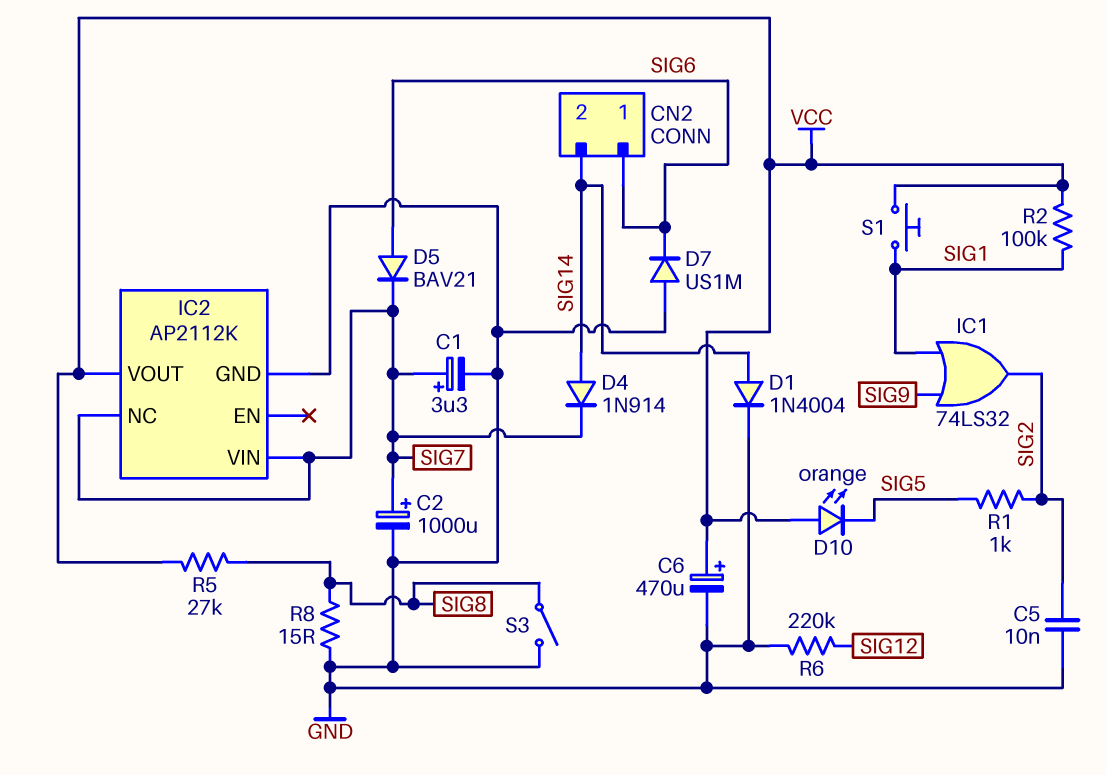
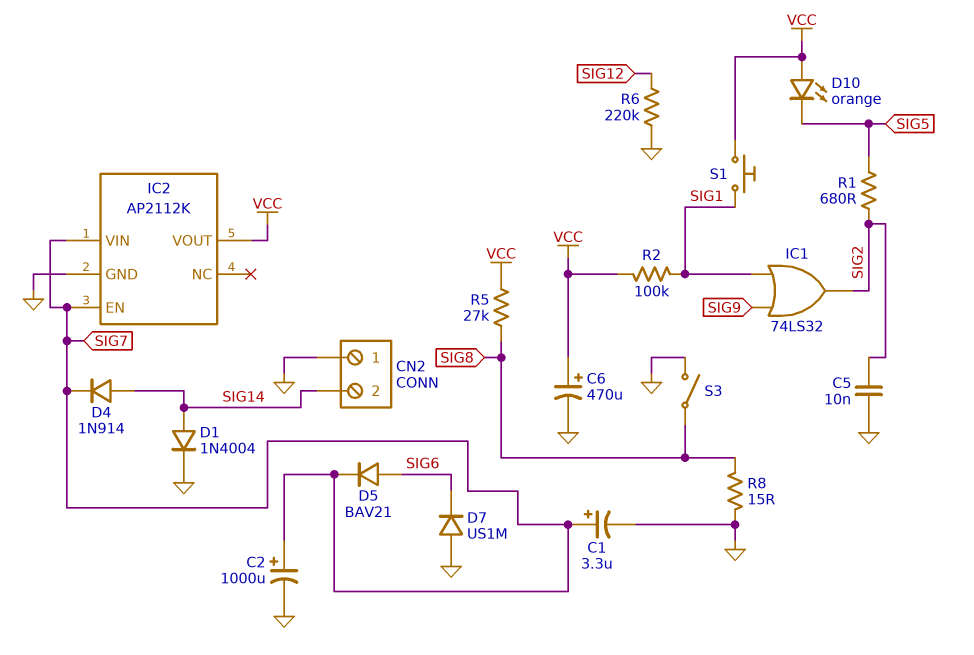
CN2 pin 1: SIG6 -> GND
IC2 pin EN: none -> SIG7
IC2 pin NC: SIG7 -> none
R1: 1k (SIG2, SIG5) -> 680 (SIG2, SIG5)

